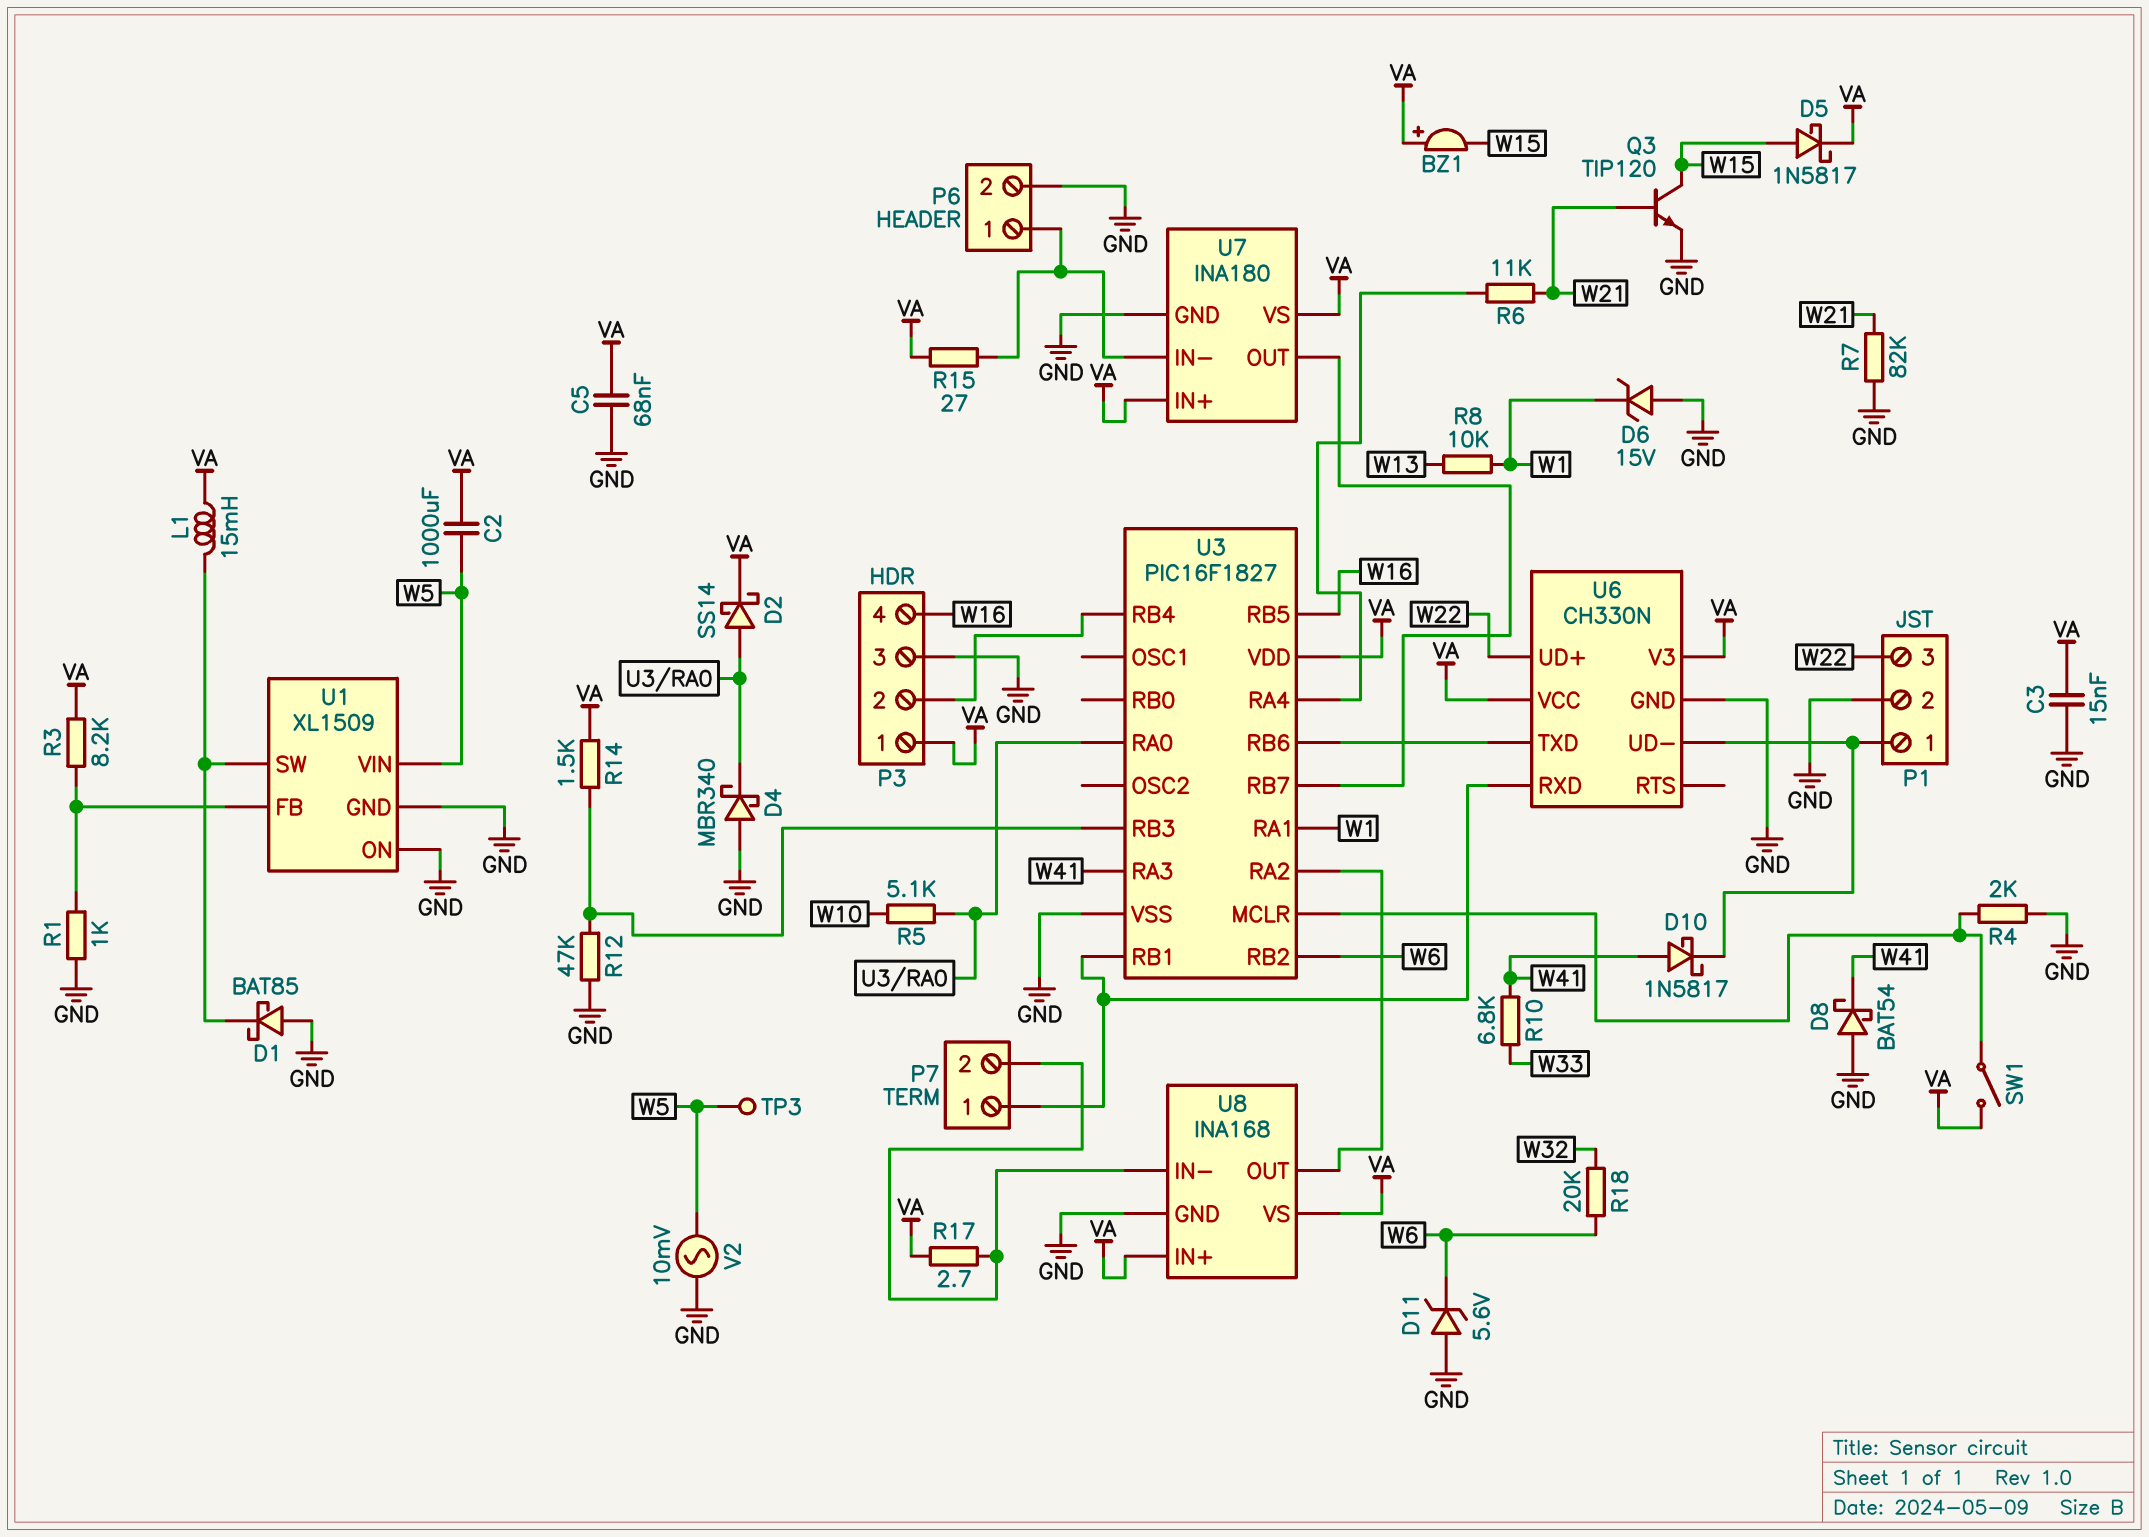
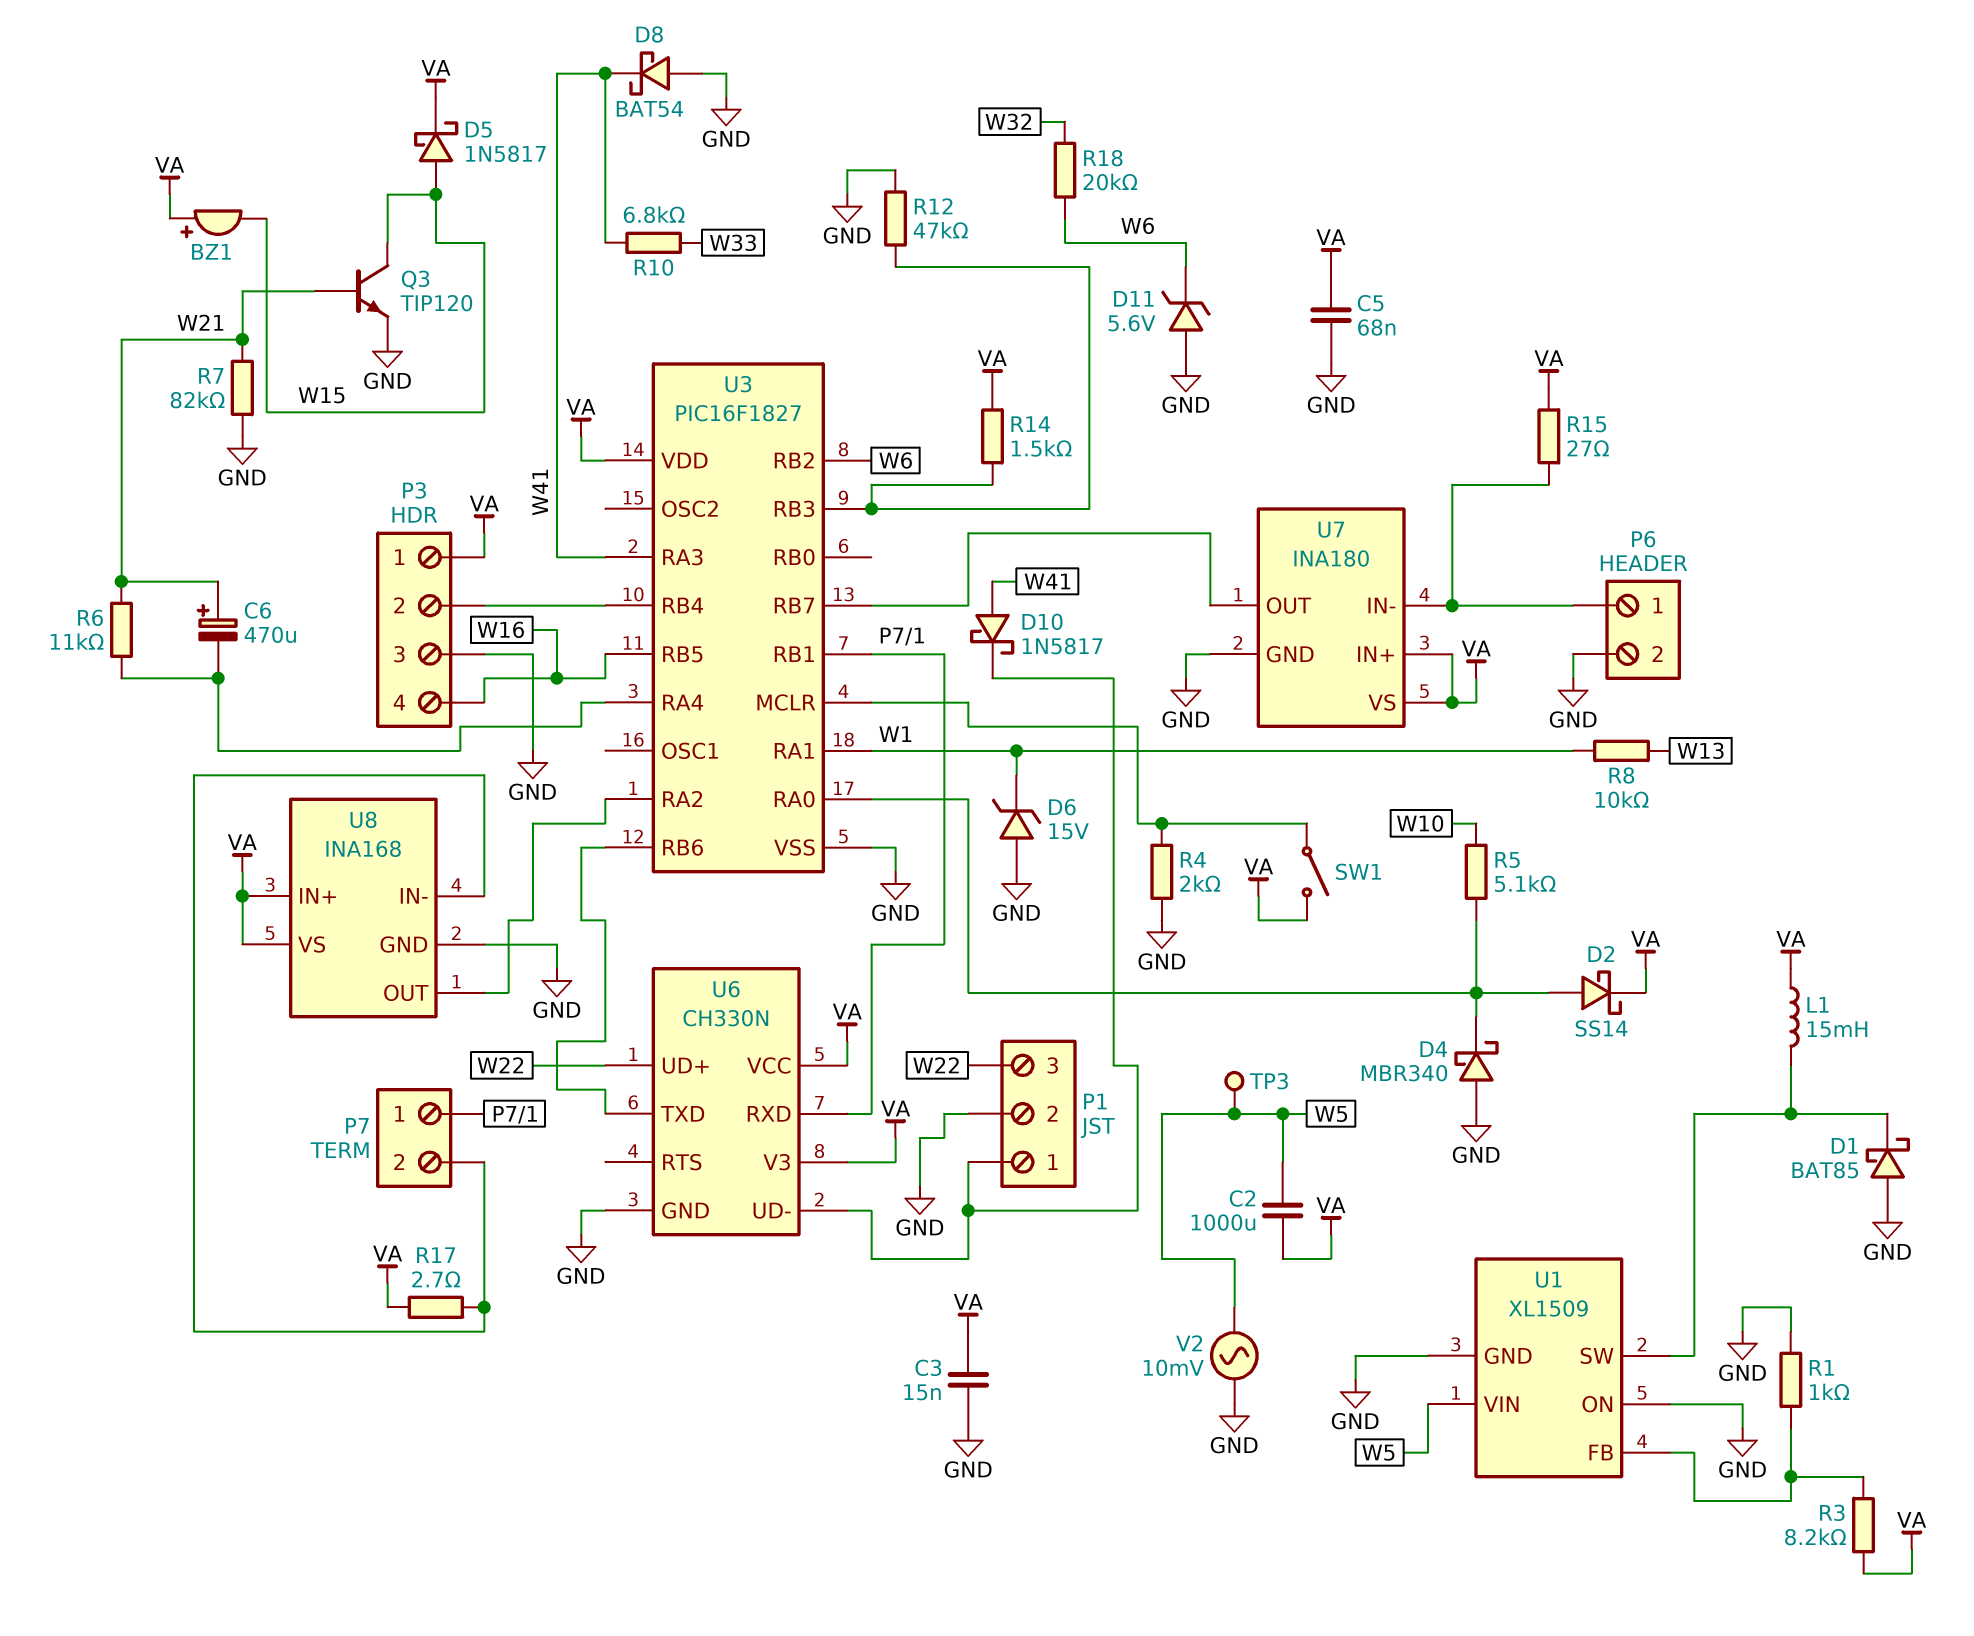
C6: none -> 470uF (plus W21, minus U3/RA4)

